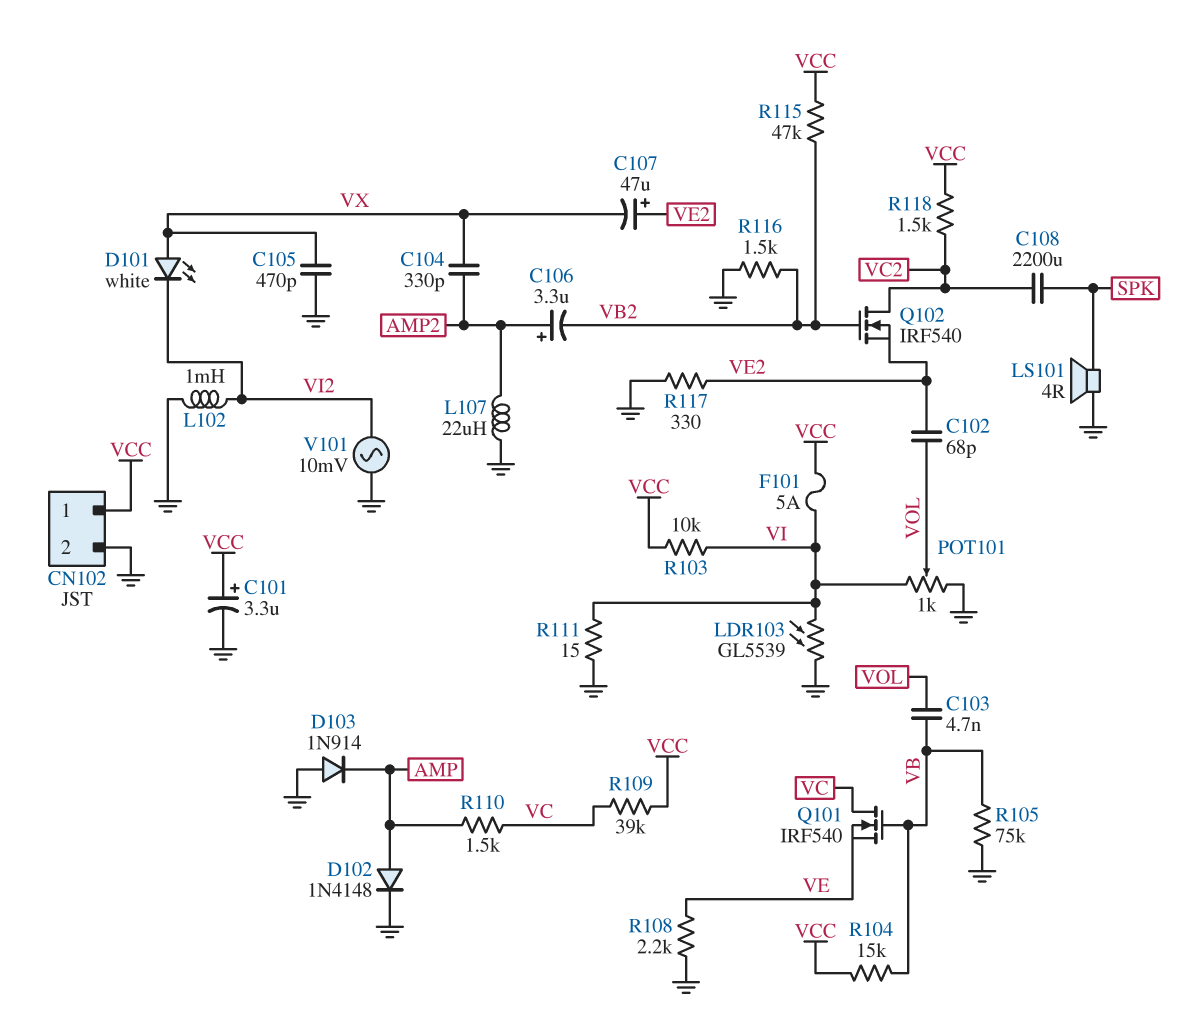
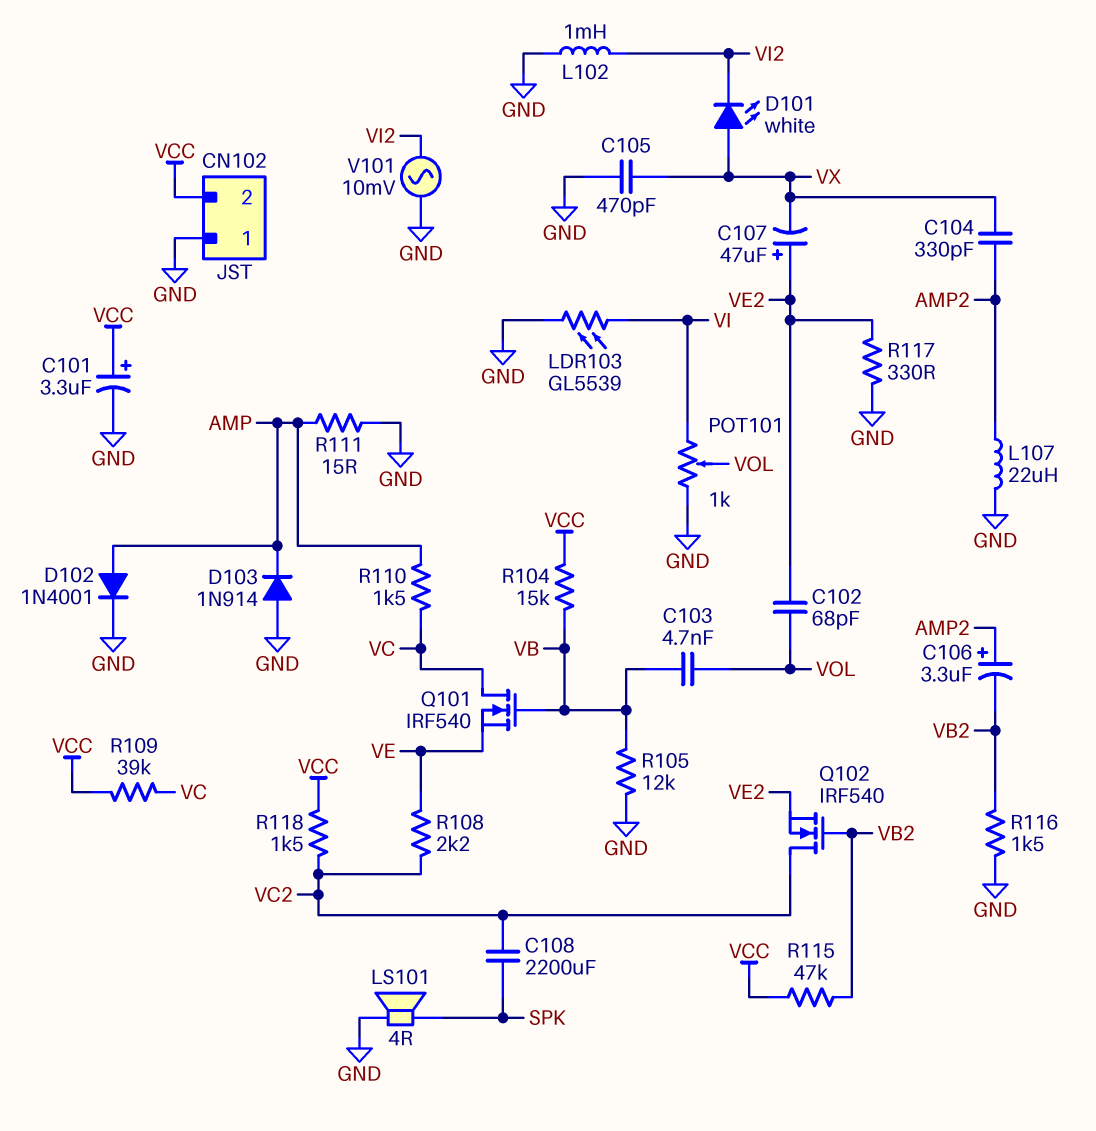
CN102 pin 1: VCC -> GND
CN102 pin 2: GND -> VCC
D102: diode 1N4148 (A AMP, K GND) -> diode 1N4001 (A AMP, K GND)
F101: 5A (VCC, VI) -> none
R103: 10k (VCC, VI) -> none
R105: 75k (GND, VB) -> 12k (GND, VB)
R108: 2.2k (GND, VE) -> 2.2k (VC2, VE)
R111: 15 (GND, VI) -> 15 (AMP, GND)

